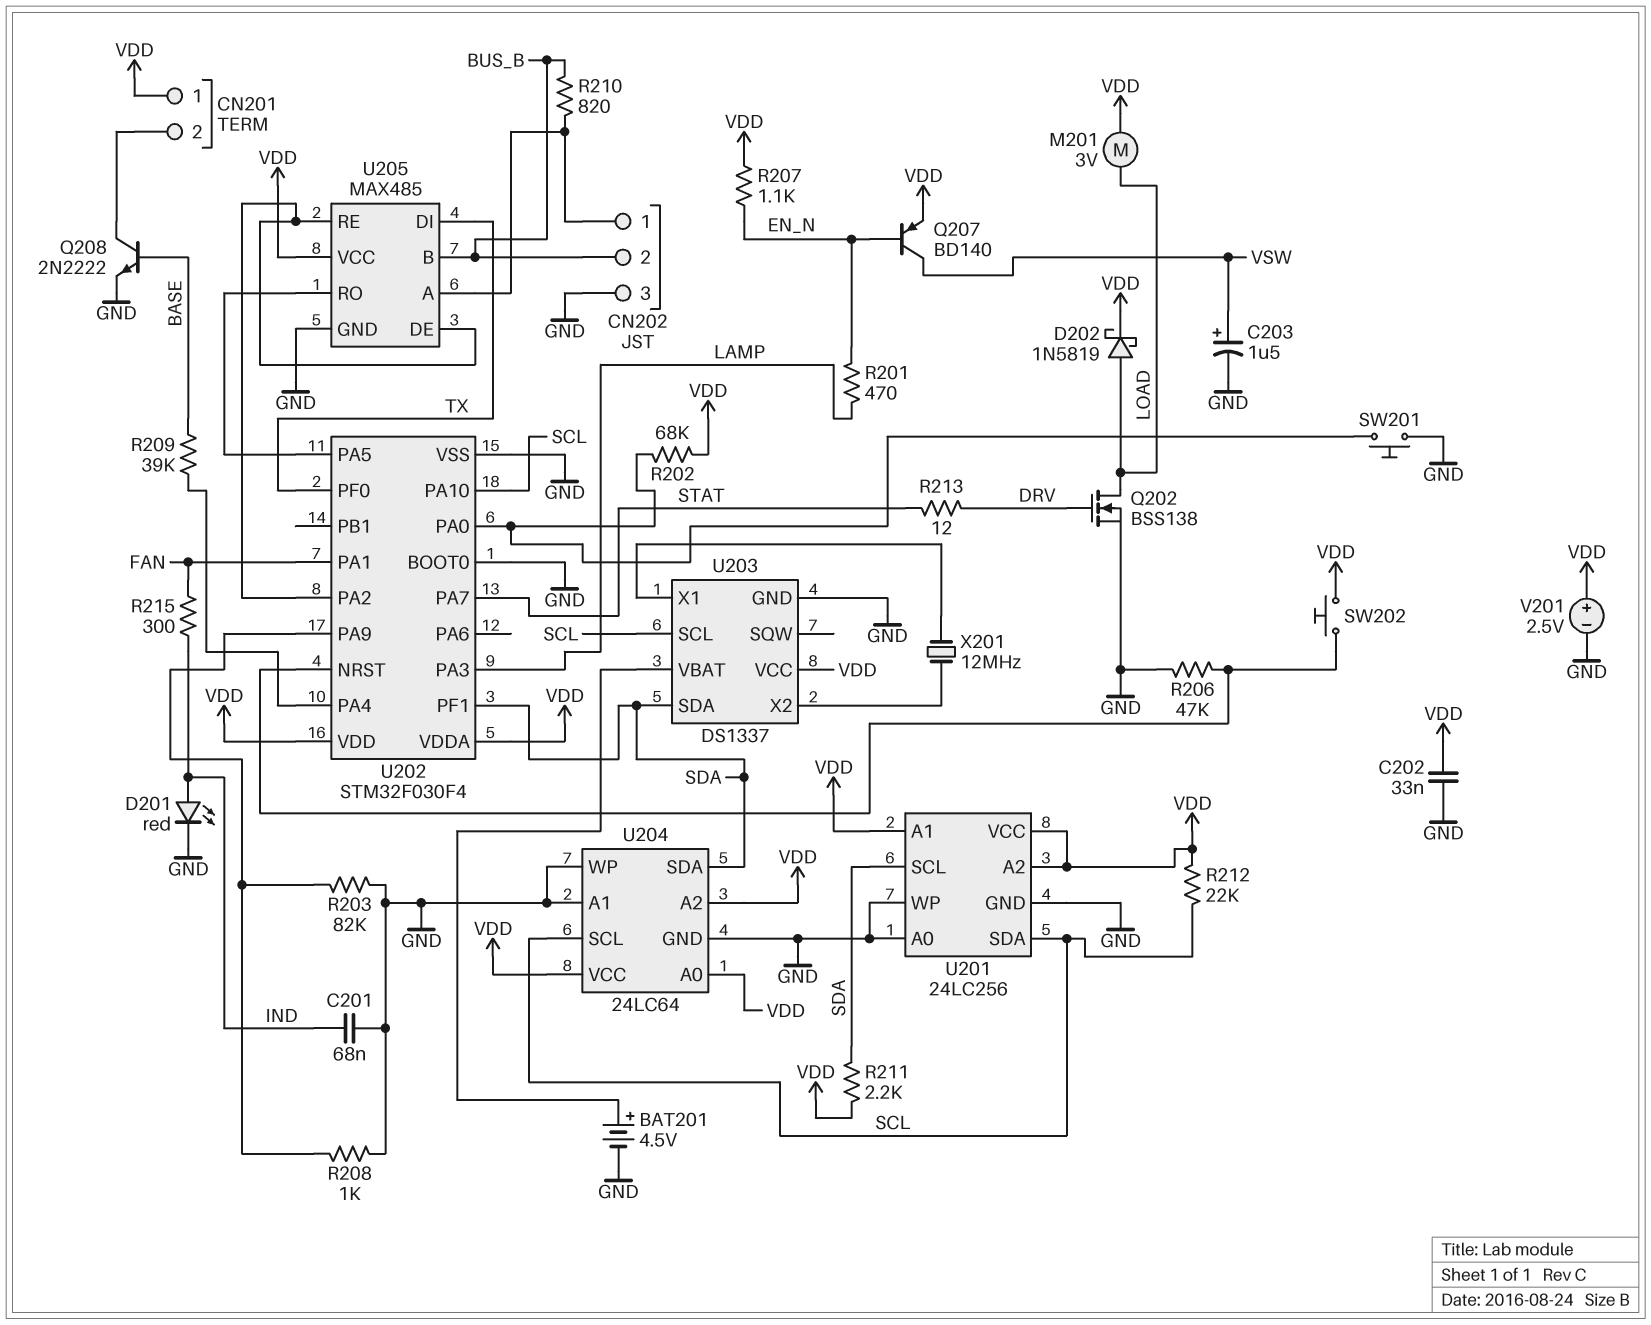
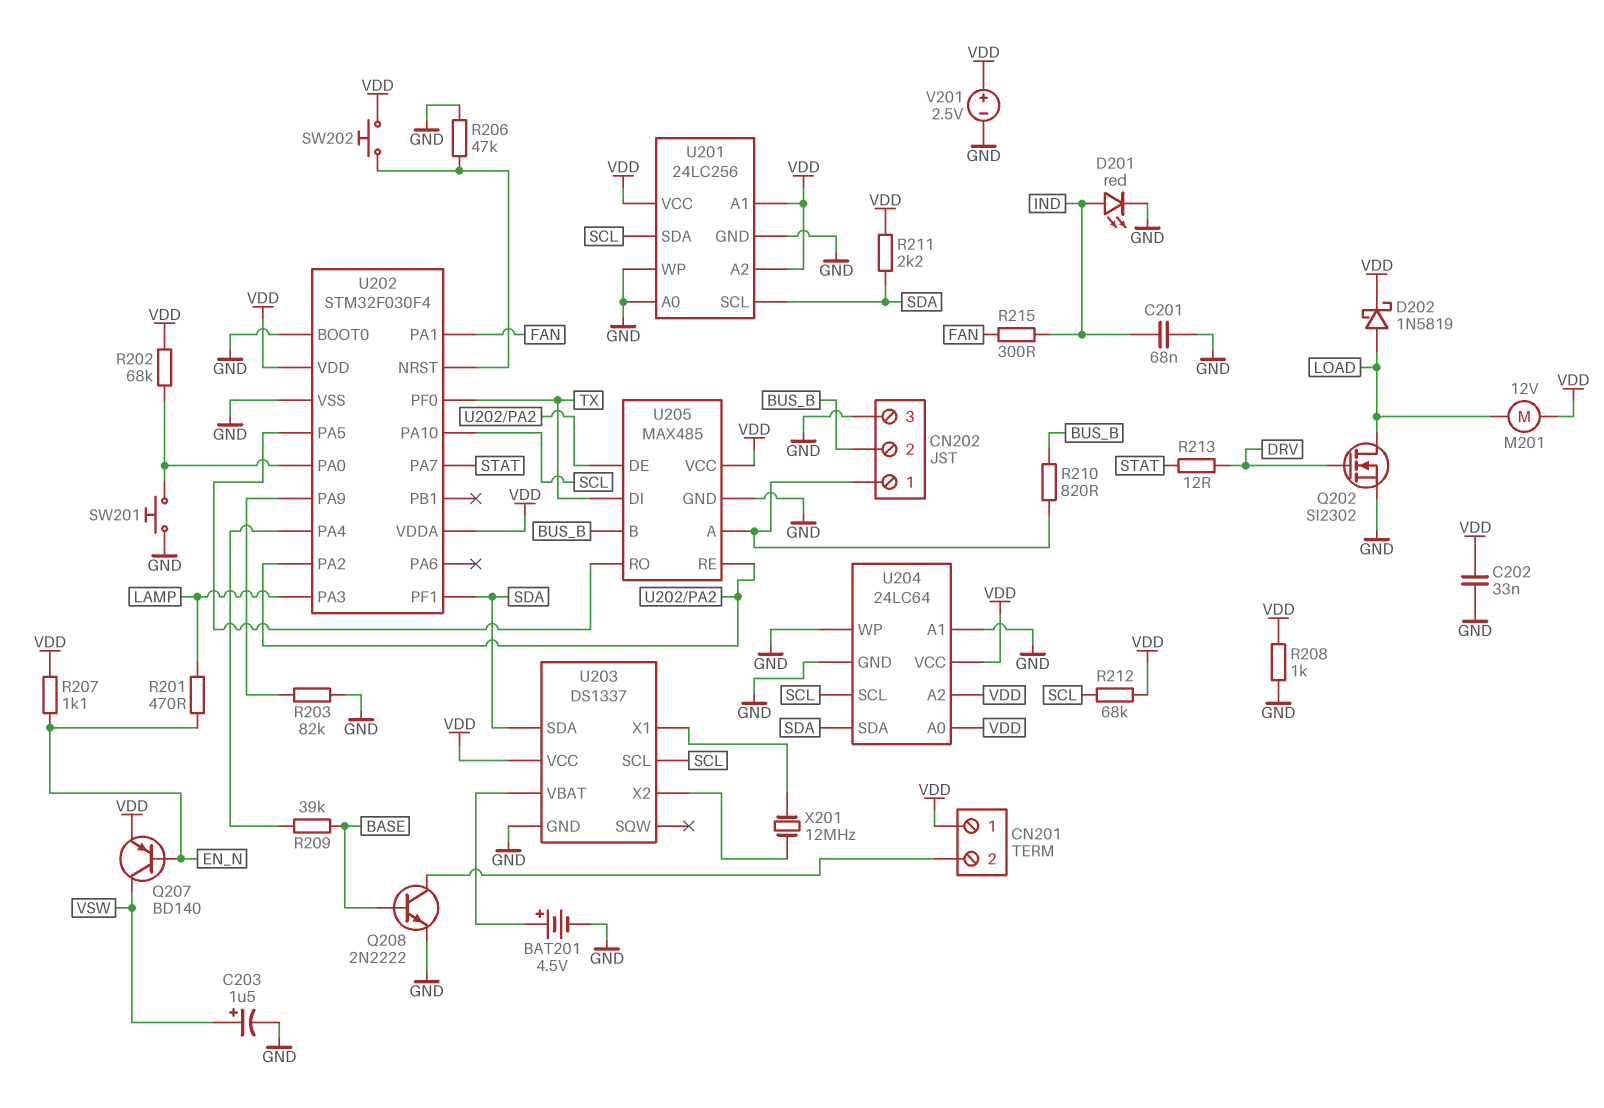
M201: motor 3V (LOAD, VDD) -> motor 12V (LOAD, VDD)
Q202: NMOS BSS138 (G DRV, D LOAD, S GND) -> NMOS SI2302 (G DRV, D LOAD, S GND)
R208: 1k (GND, U202/PA9) -> 1k (GND, VDD)
R212: 22k (SCL, VDD) -> 68k (SCL, VDD)

